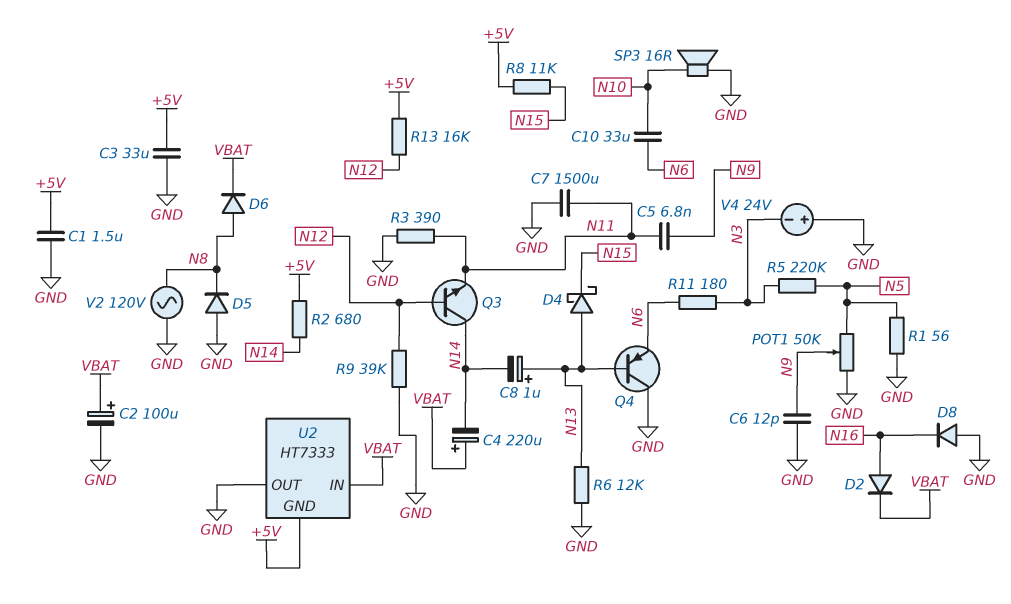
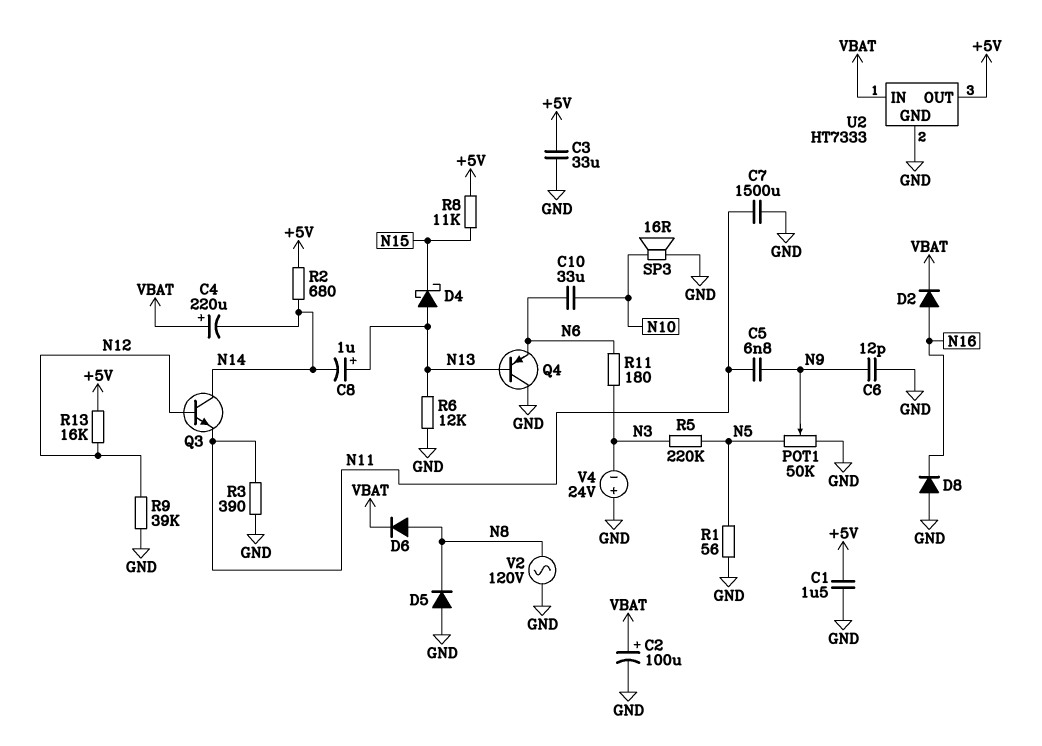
U2 pin GND: +5V -> GND
U2 pin OUT: GND -> +5V

